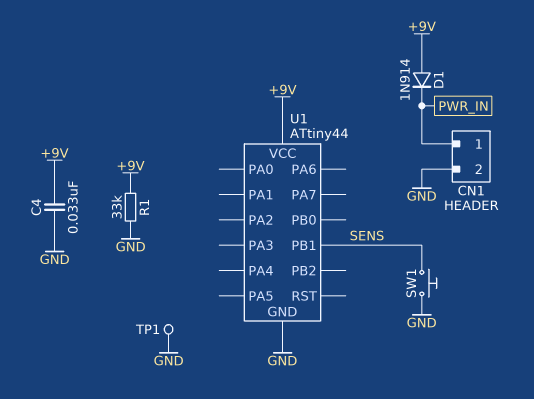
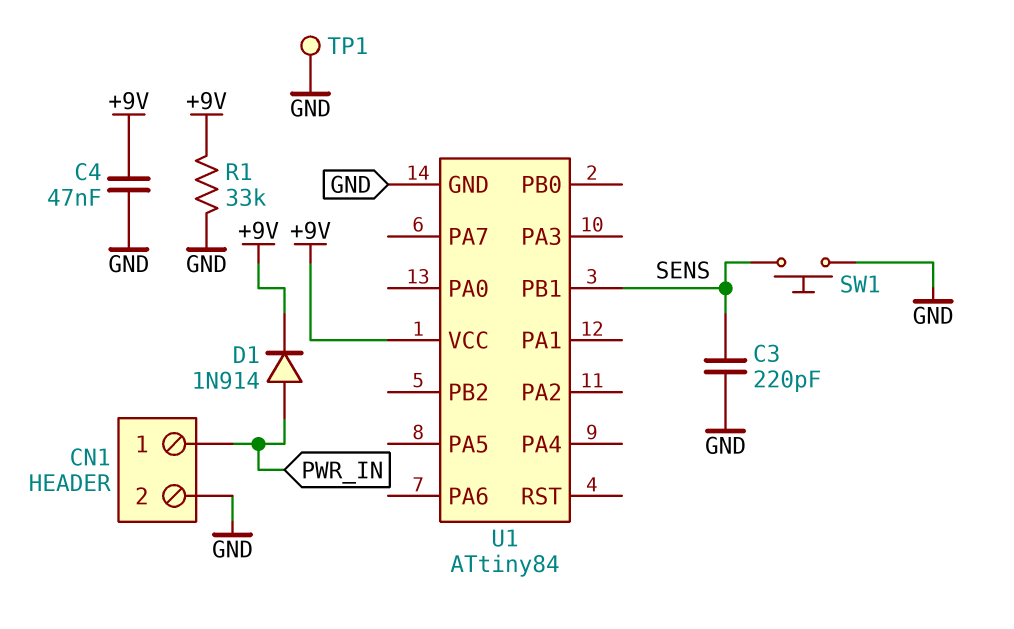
C3: none -> 220pF (GND, SENS)
C4: 33nF (+9V, GND) -> 47nF (+9V, GND)
D1: diode 1N914 (A +9V, K PWR_IN) -> diode 1N914 (A PWR_IN, K +9V)
U1: ATtiny44 -> ATtiny84

